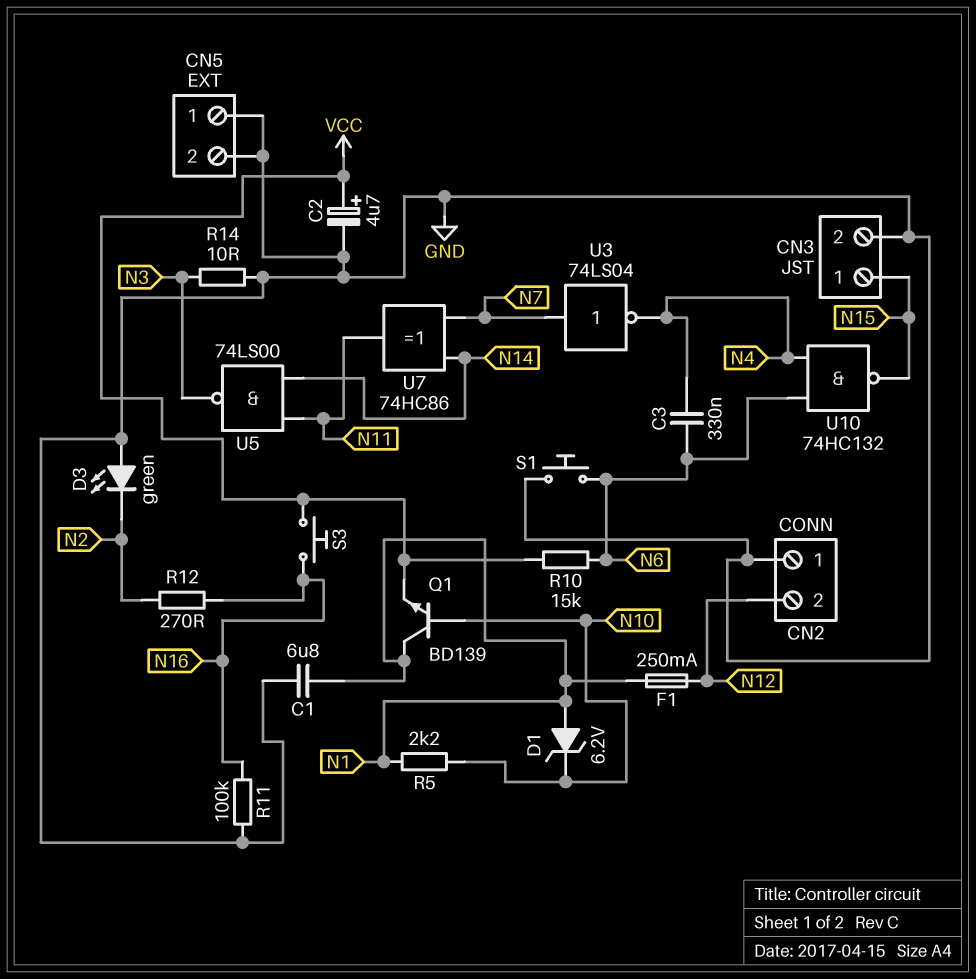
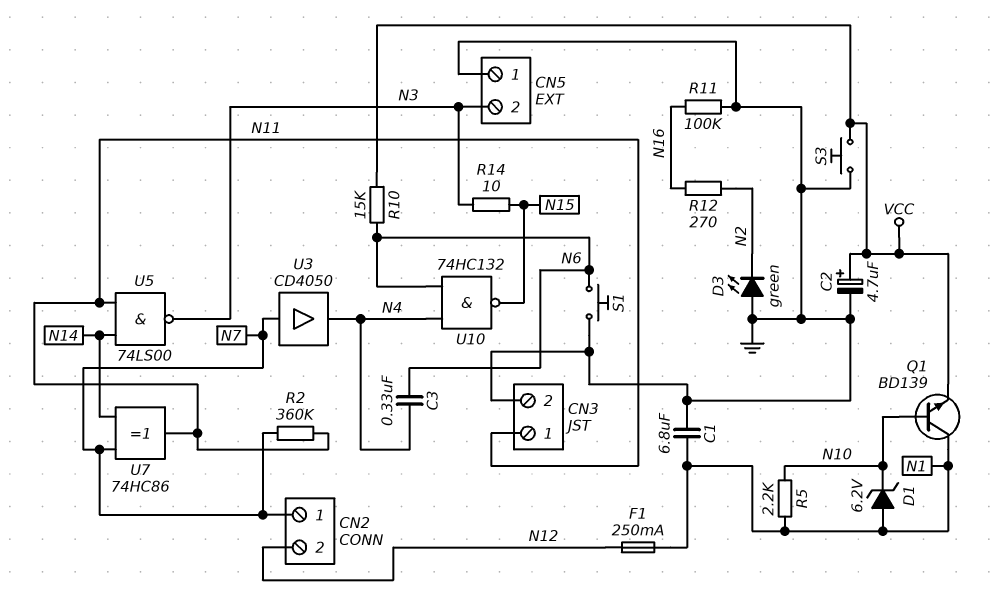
CN2 pin 1: GND -> N7
CN3 pin 1: N15 -> N11
CN5 pin 2: GND -> N3
R2: none -> 360k (N7, N11)
R14: 10 (GND, N3) -> 10 (N3, N15)
S3: button (N16, VCC) -> button (GND, VCC)
U3: NOT 74LS04 (in N7, out N4) -> buffer CD4050 (in N7, out N4)

